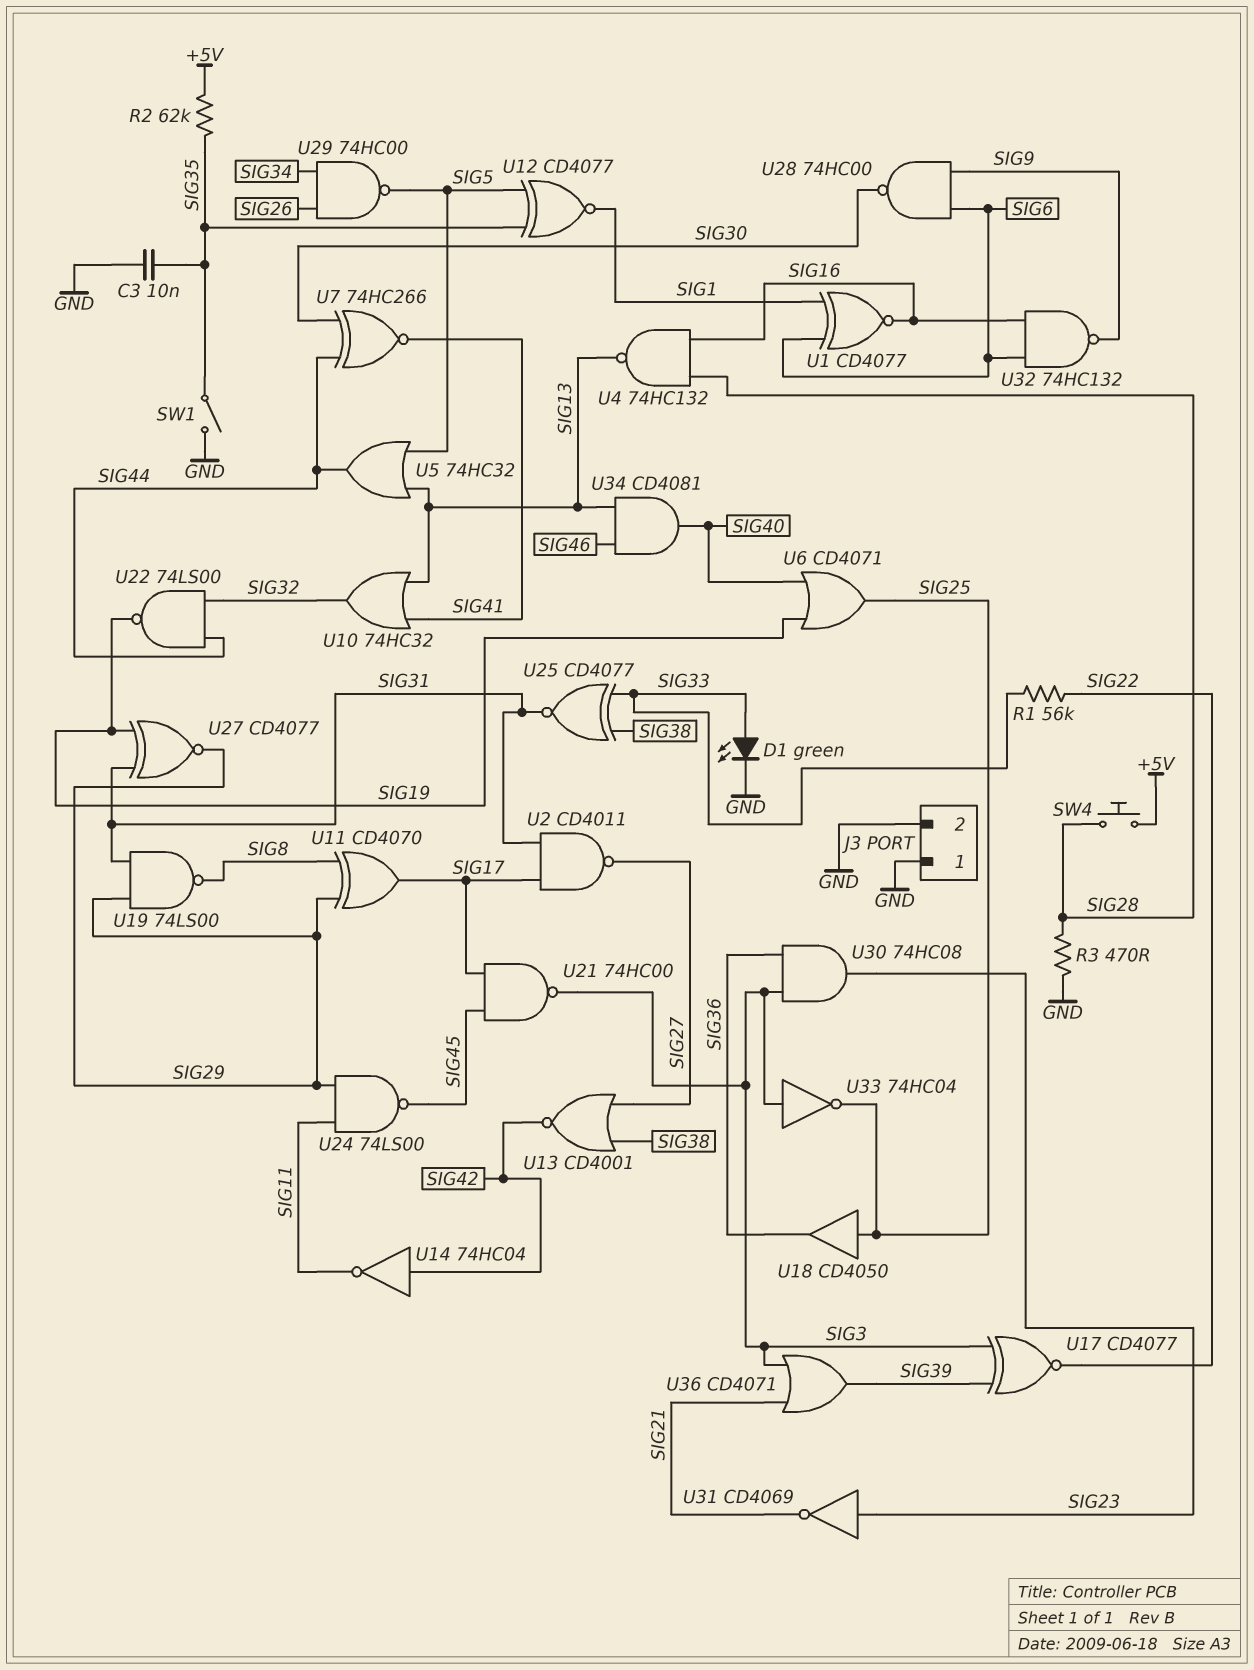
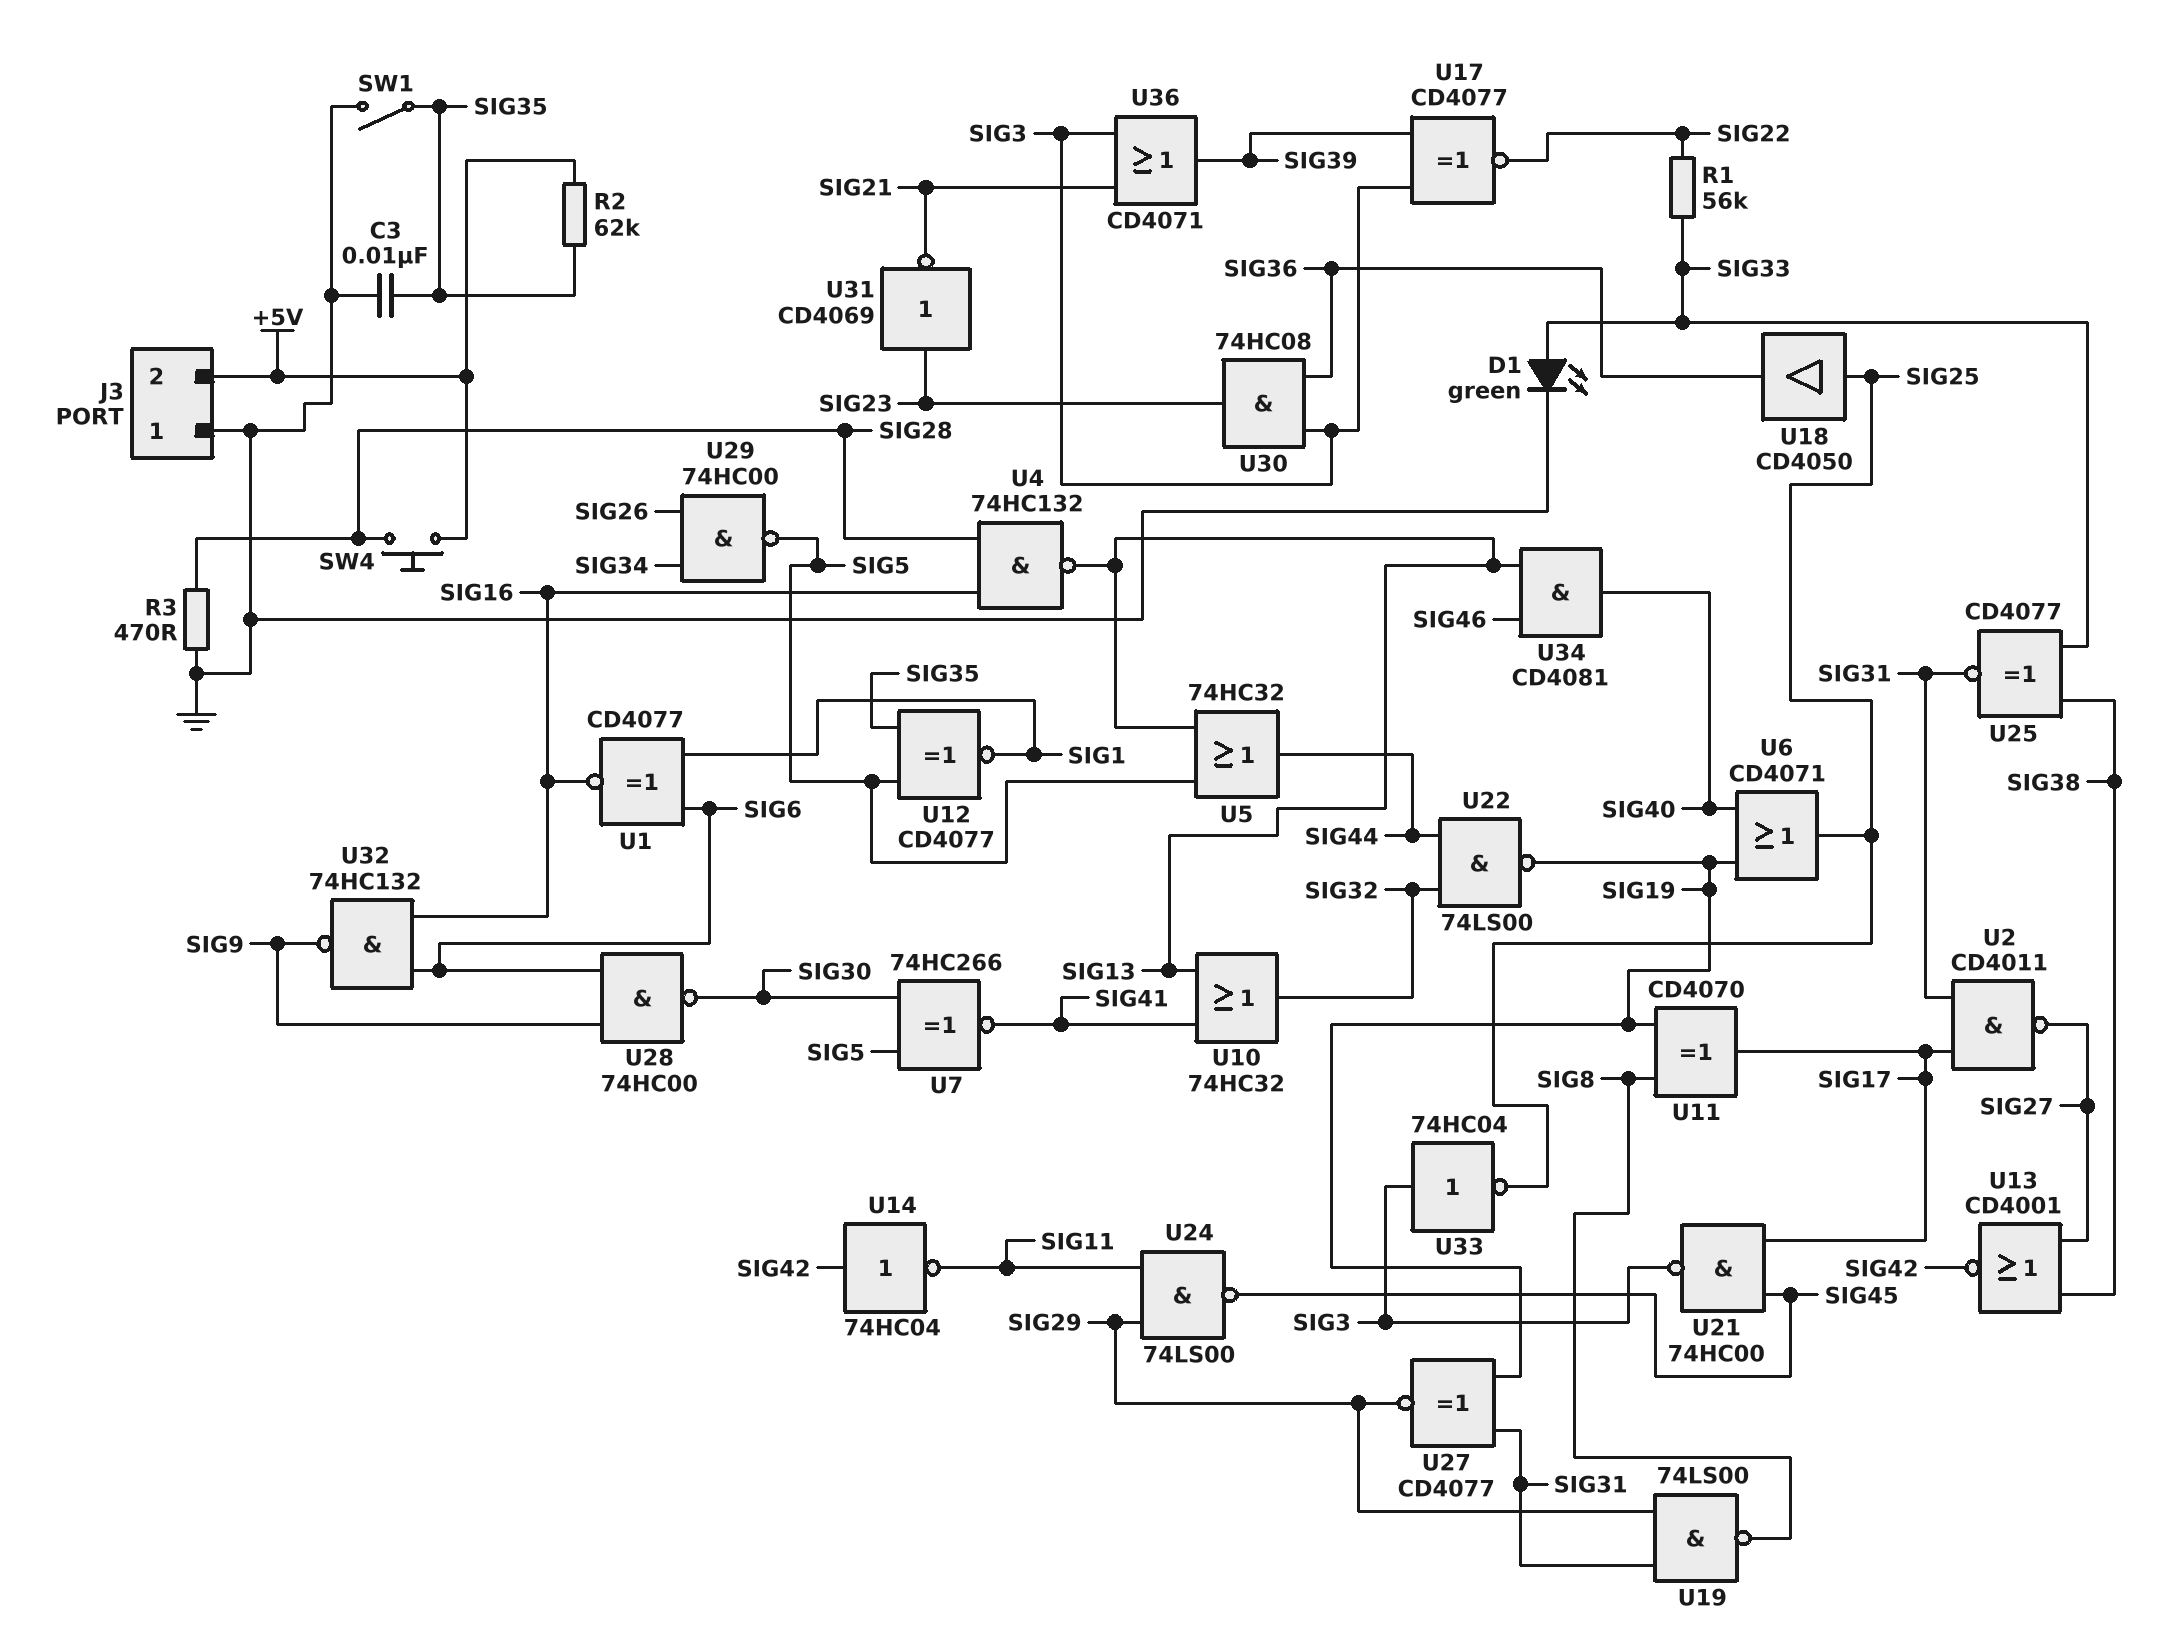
J3 pin 2: GND -> +5V
U7: XNOR 74HC266 (in SIG30, in SIG44, out SIG41) -> XNOR 74HC266 (in SIG5, in SIG30, out SIG41)
U11: XOR CD4070 (in SIG8, in SIG29, out SIG17) -> XOR CD4070 (in SIG8, in SIG19, out SIG17)

